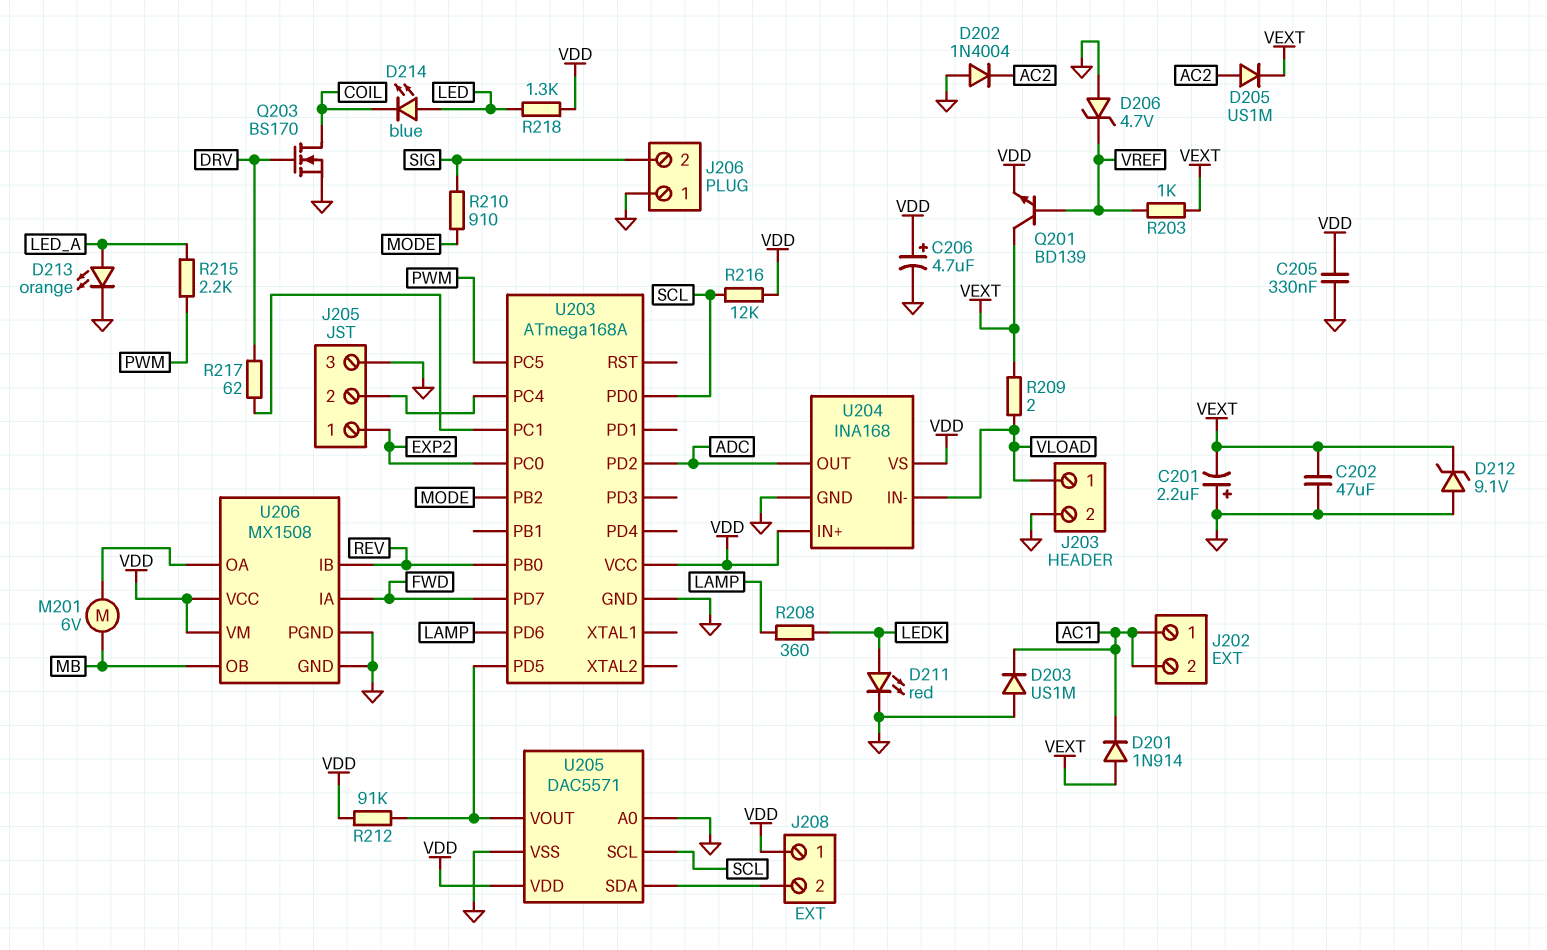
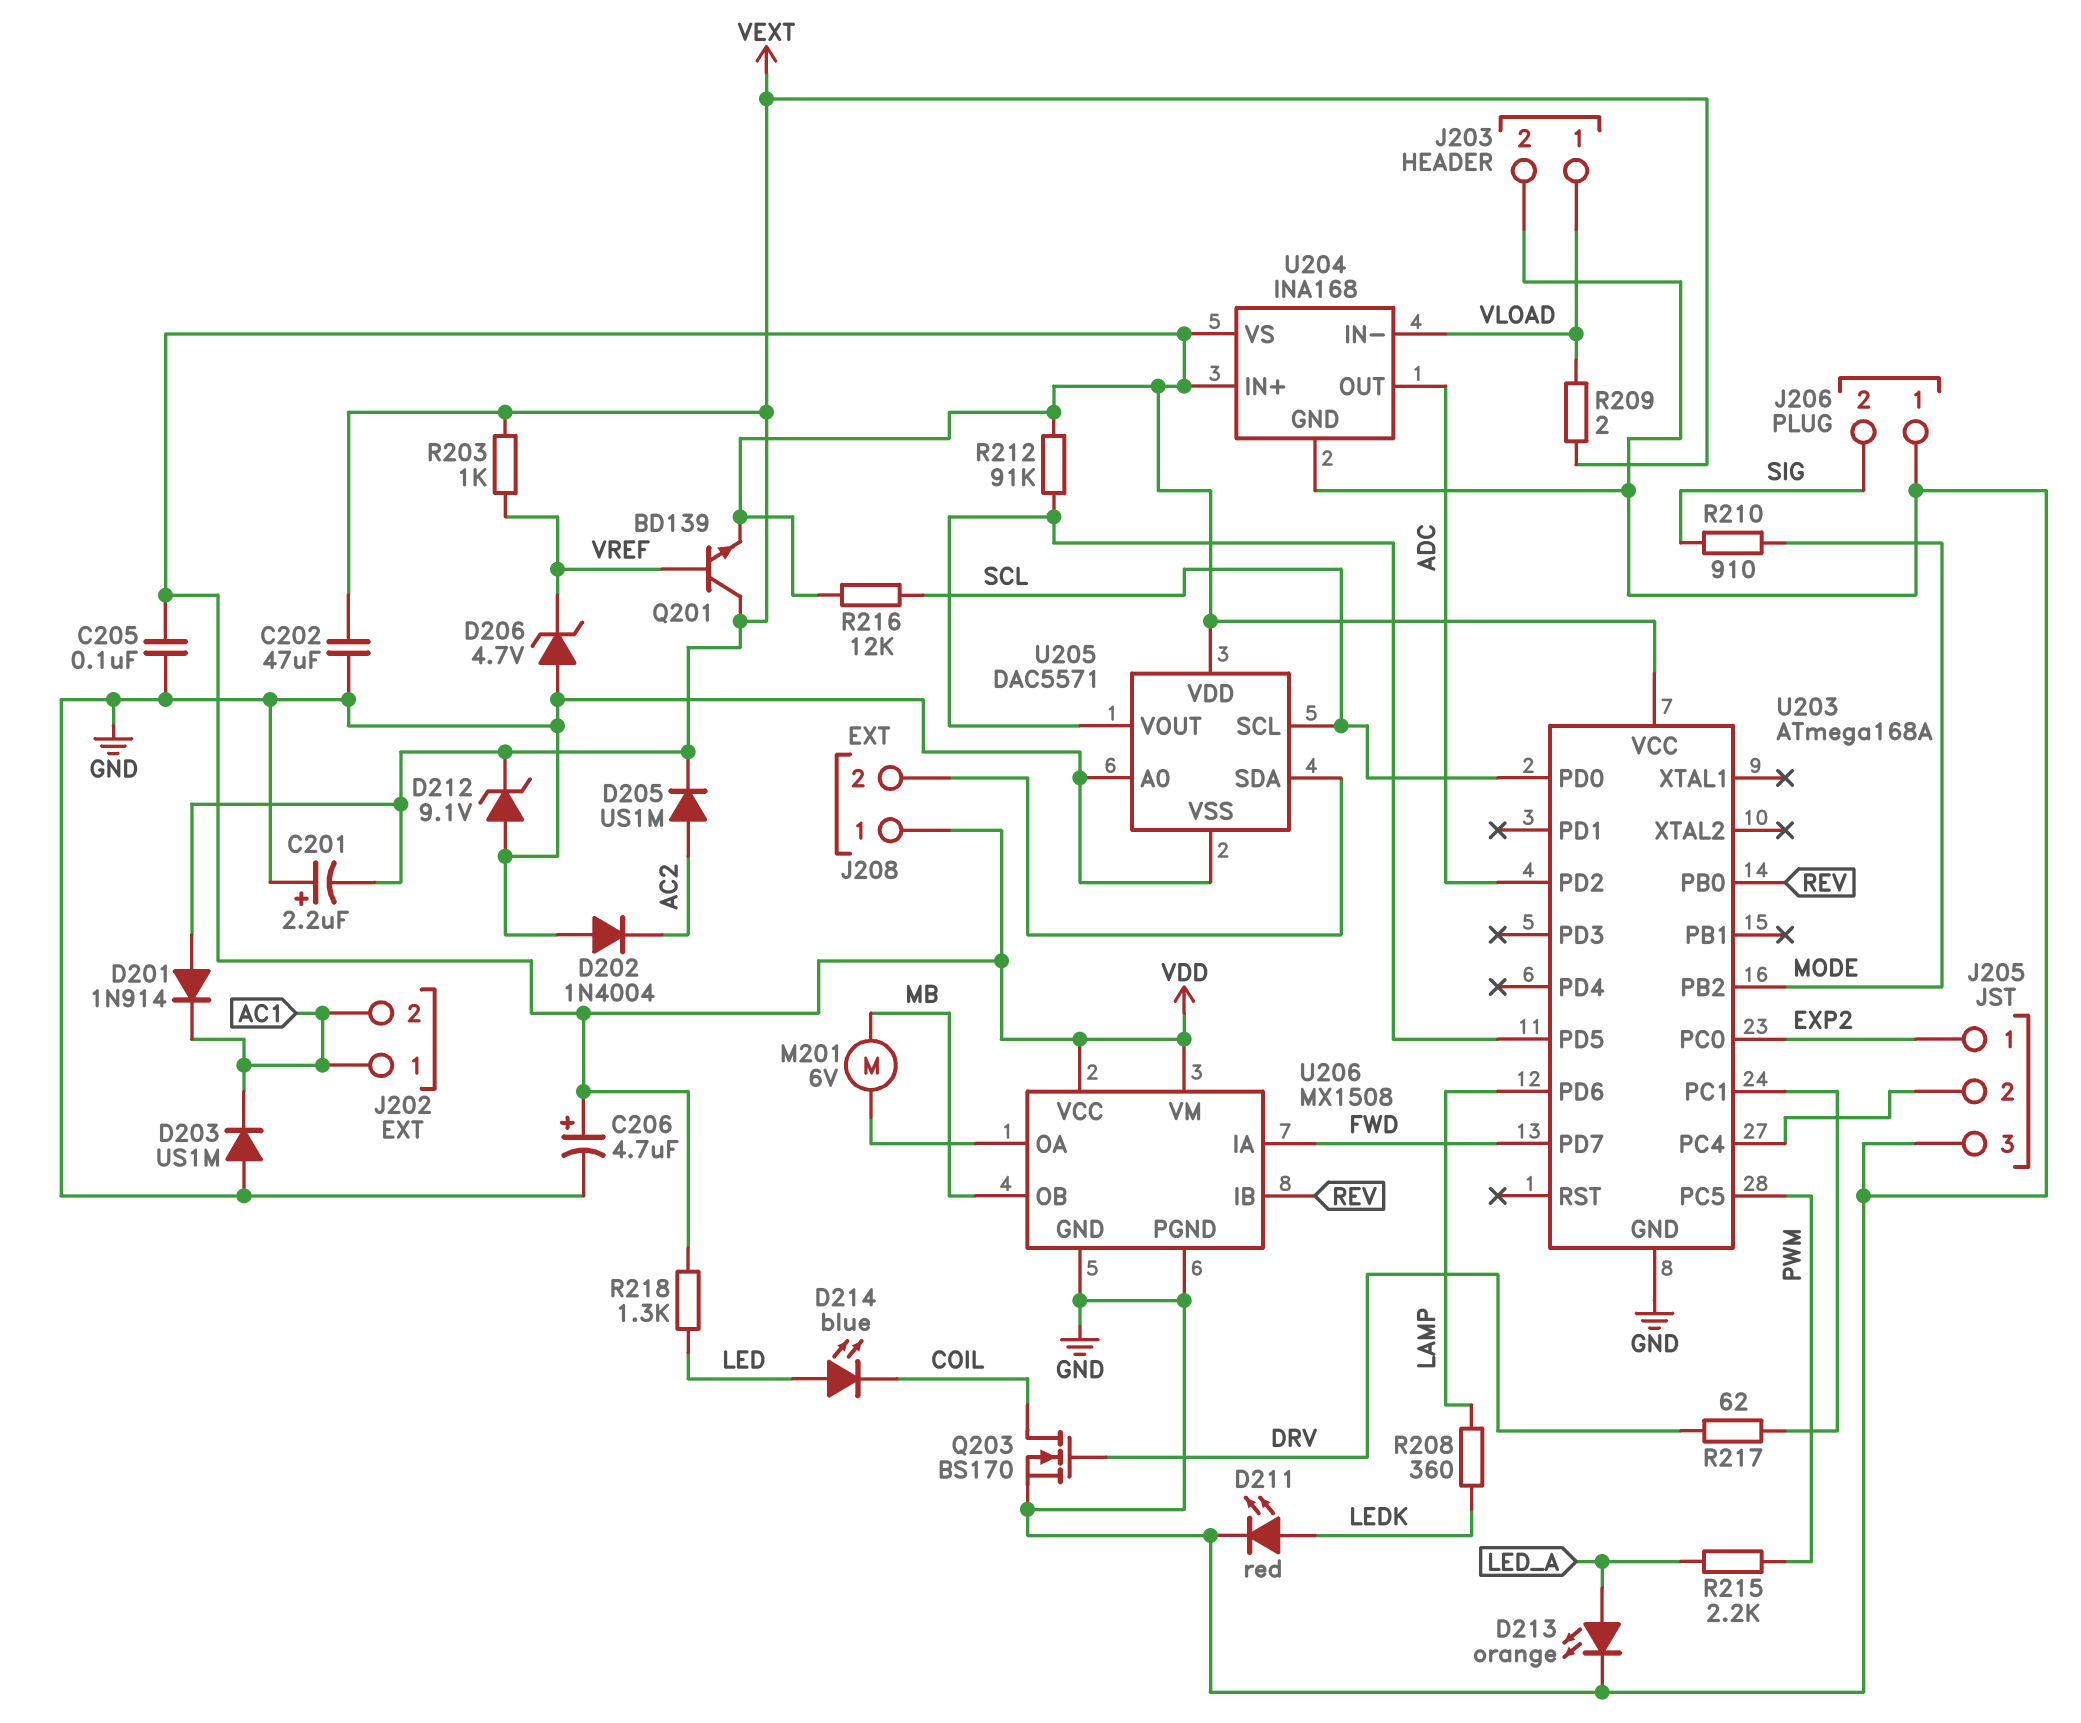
C205: 330nF (GND, VDD) -> 100nF (GND, VDD)

